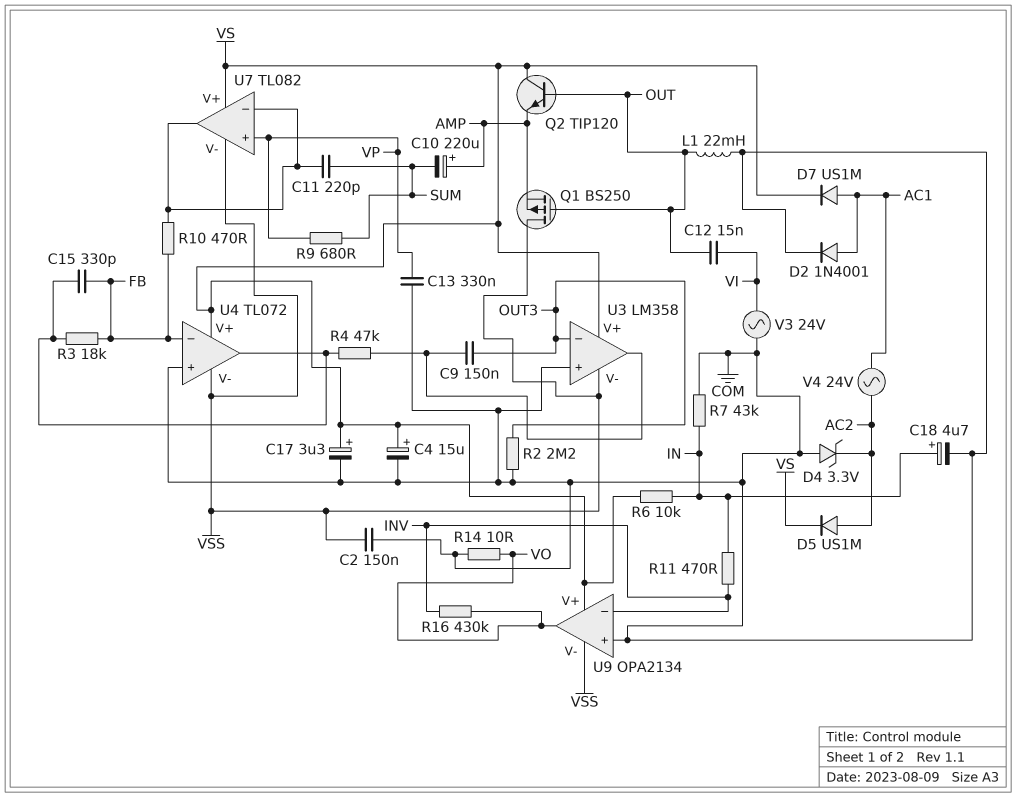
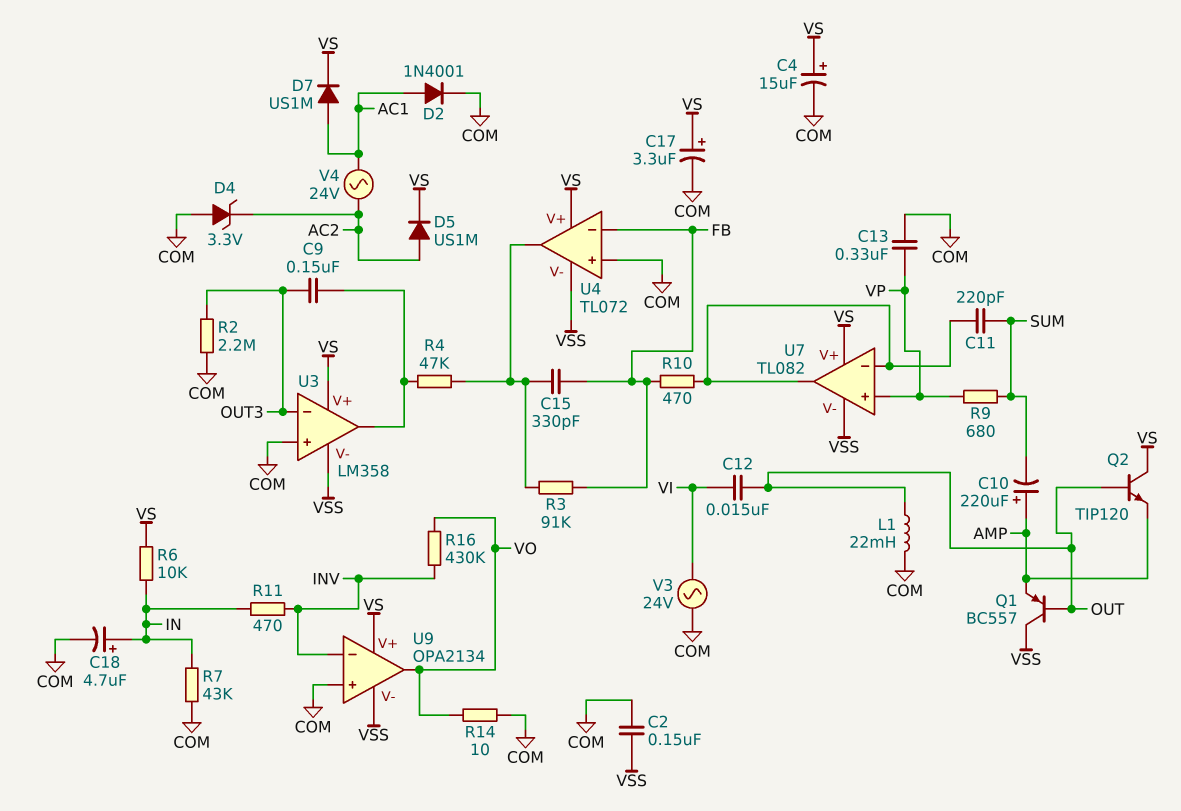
Q1: PMOS BS250 (G OUT, D VSS, S AMP) -> PNP BC557 (B OUT, C VSS, E AMP)
R3: 18k (FB, U4/out) -> 91k (FB, U4/out)

